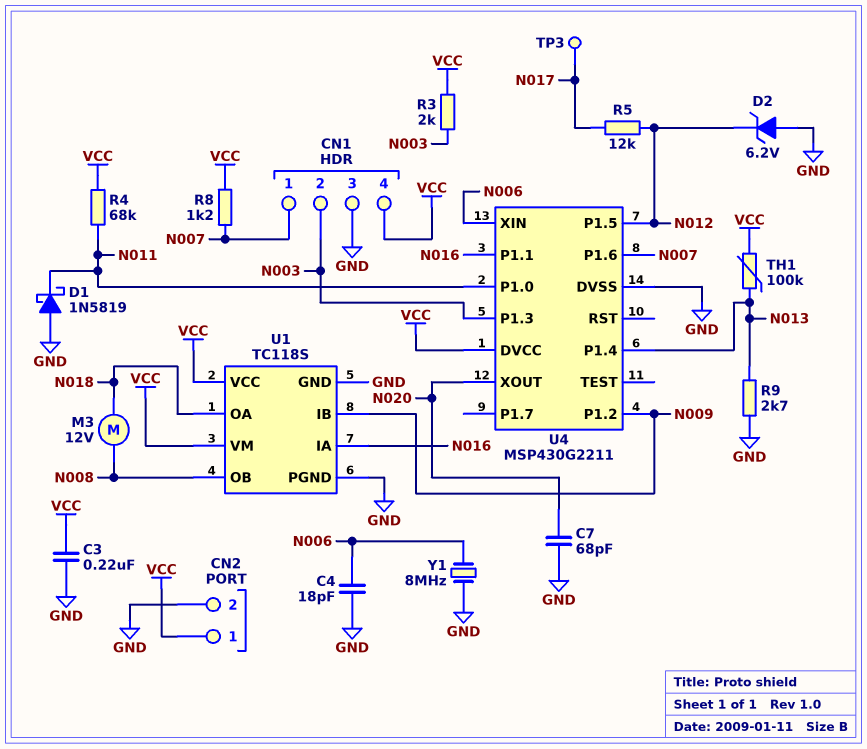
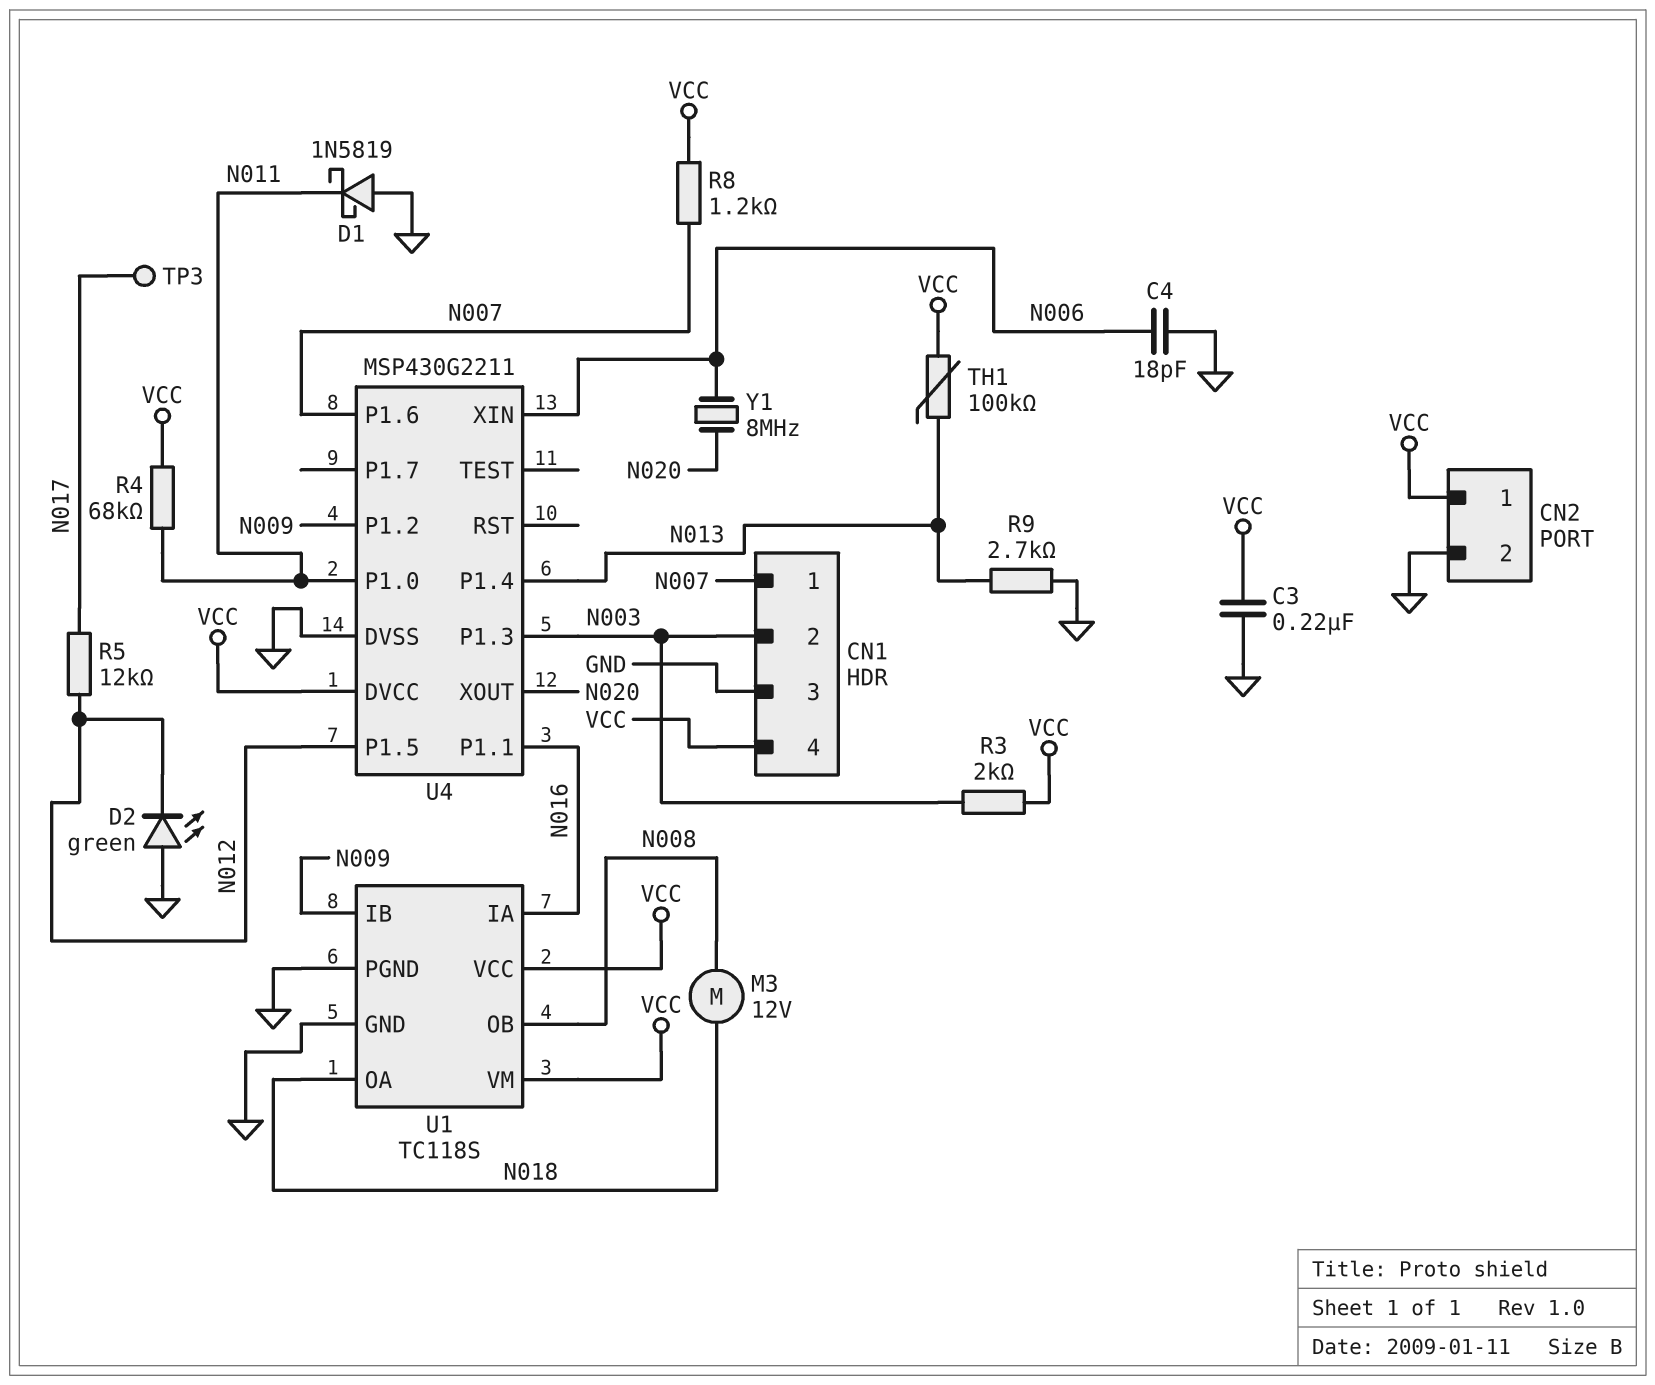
C7: 68pF (GND, N020) -> none
D2: zener 6.2V (A GND, K N012) -> LED green (A GND, K N012)
Y1: 8MHz (GND, N006) -> 8MHz (N006, N020)

